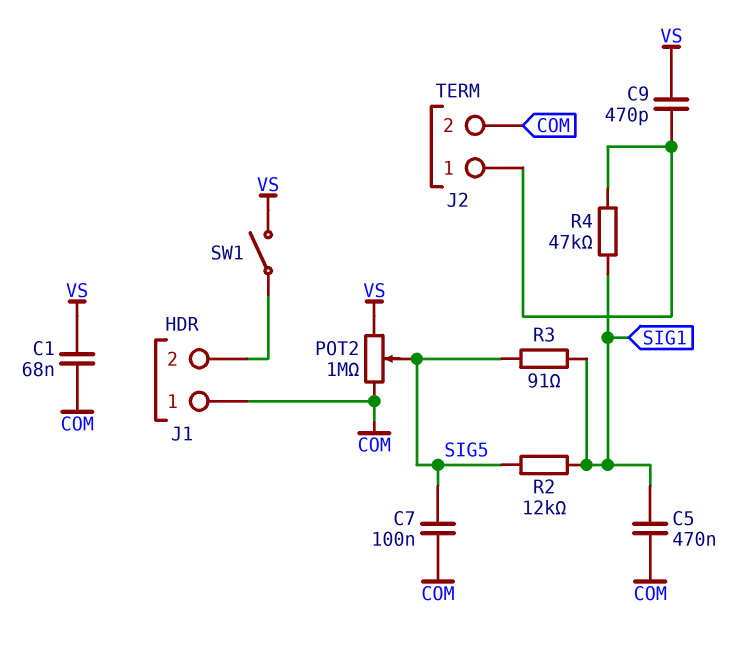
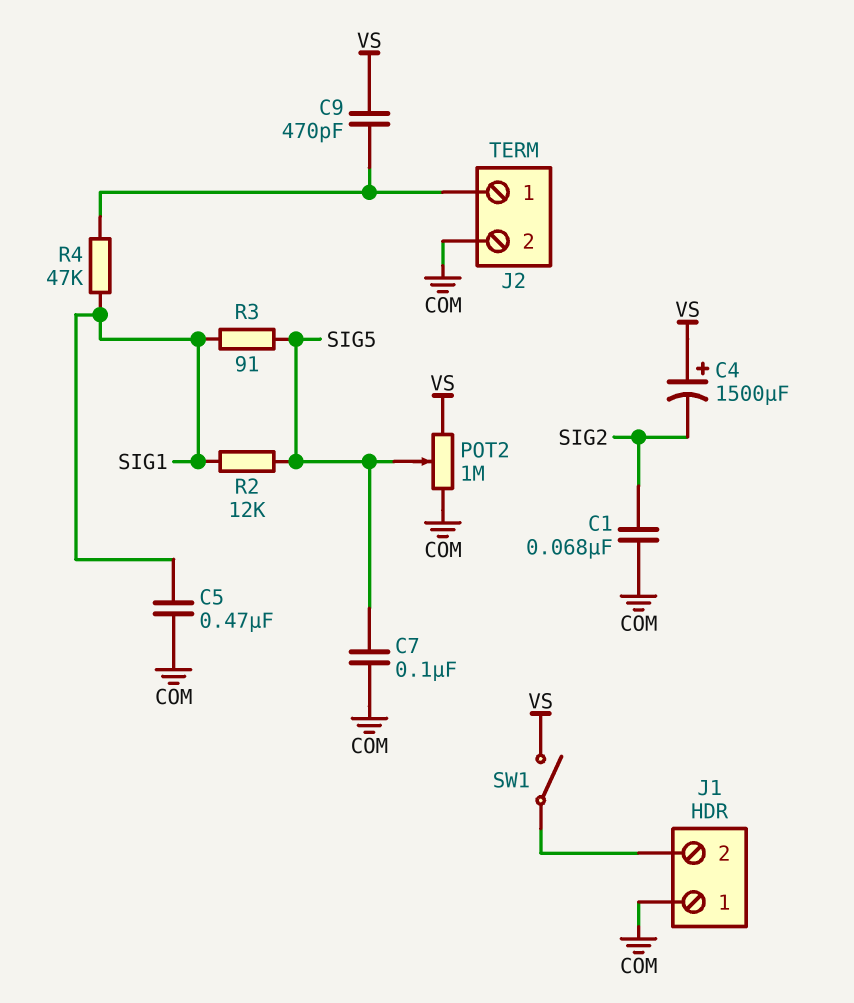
C1: 68nF (COM, VS) -> 68nF (COM, SIG2)
C4: none -> 1500uF (plus VS, minus SIG2)

